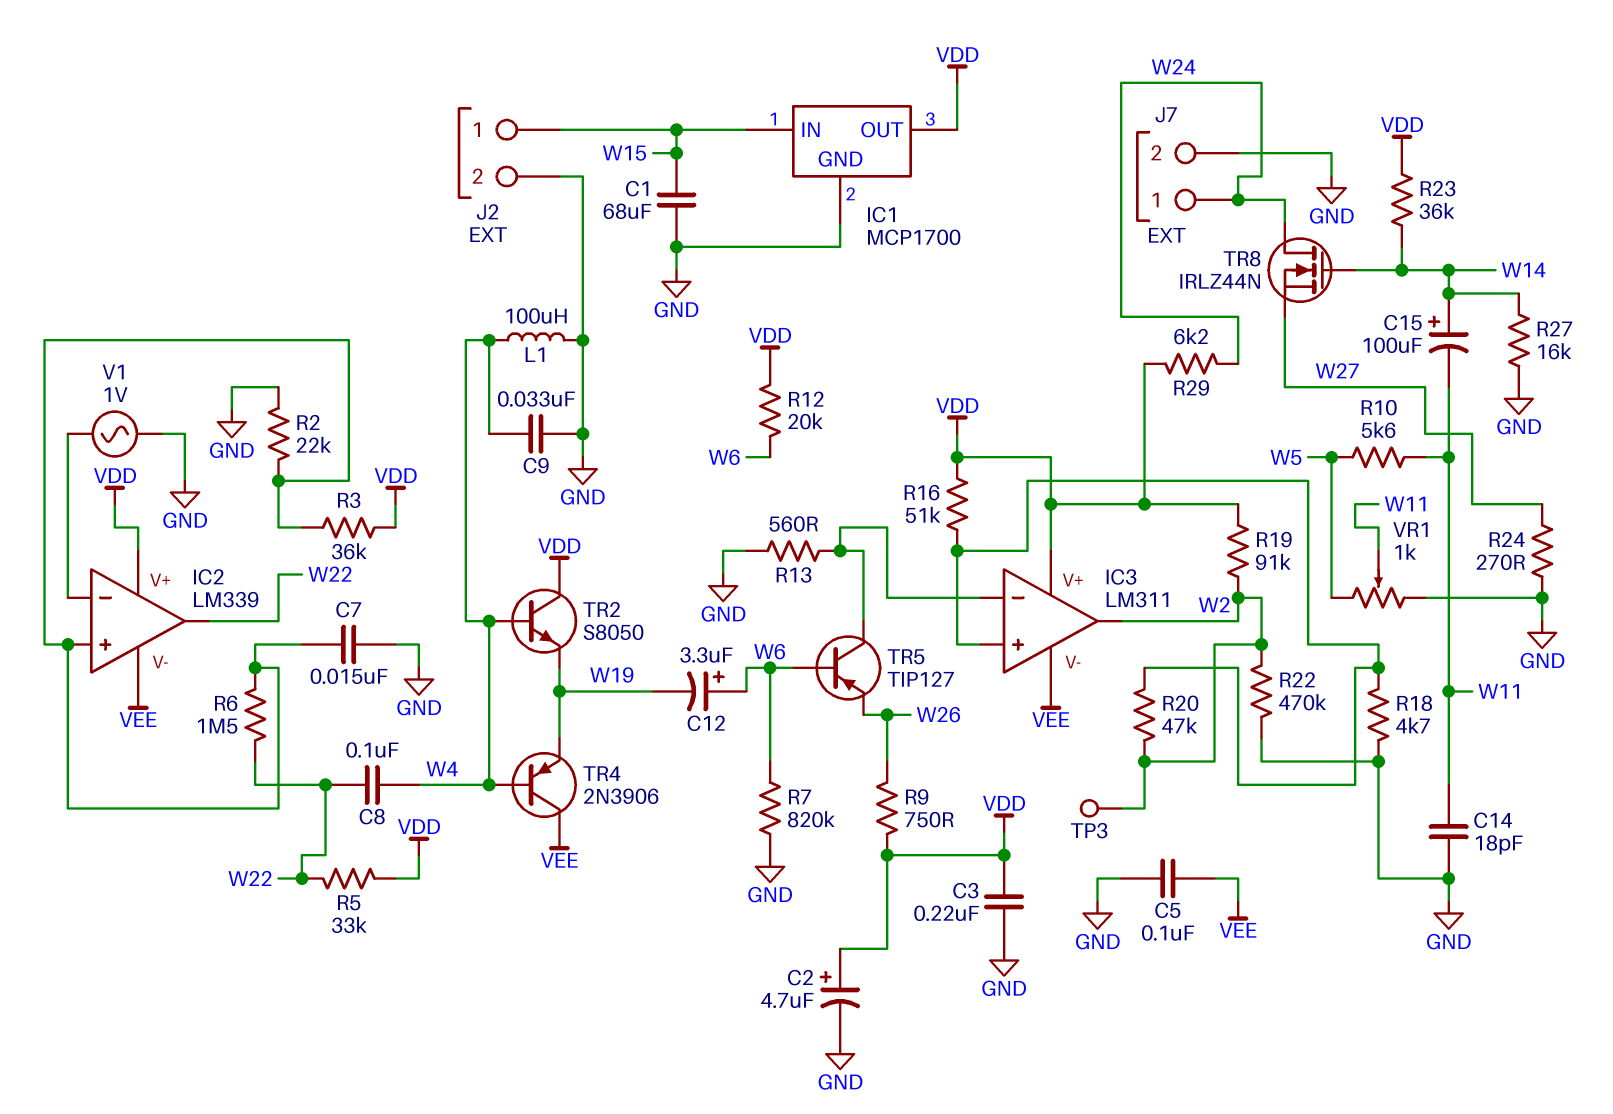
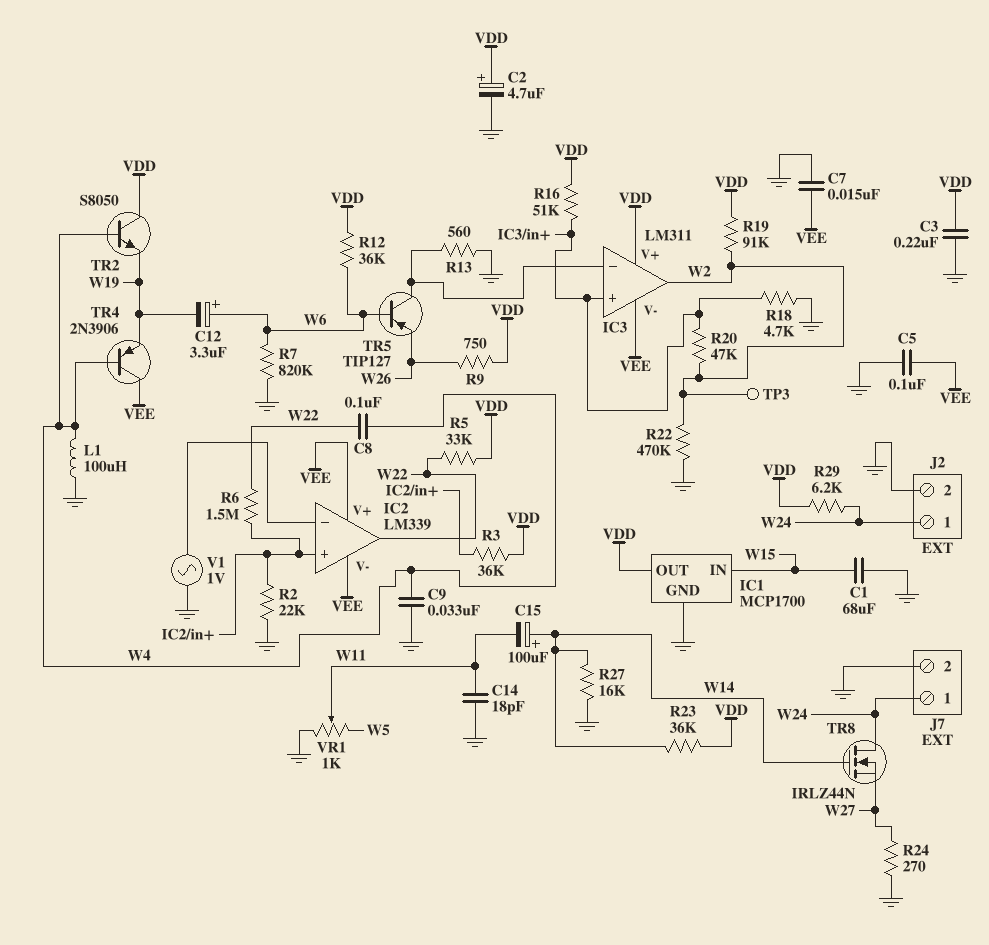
C7: 15nF (GND, IC2/in+) -> 15nF (GND, VEE)
IC2 pin V+: VDD -> VEE
J2 pin 1: W15 -> W24
R10: 5.6k (W5, W11) -> none
R12: 20k (VDD, W6) -> 36k (VDD, W6)

